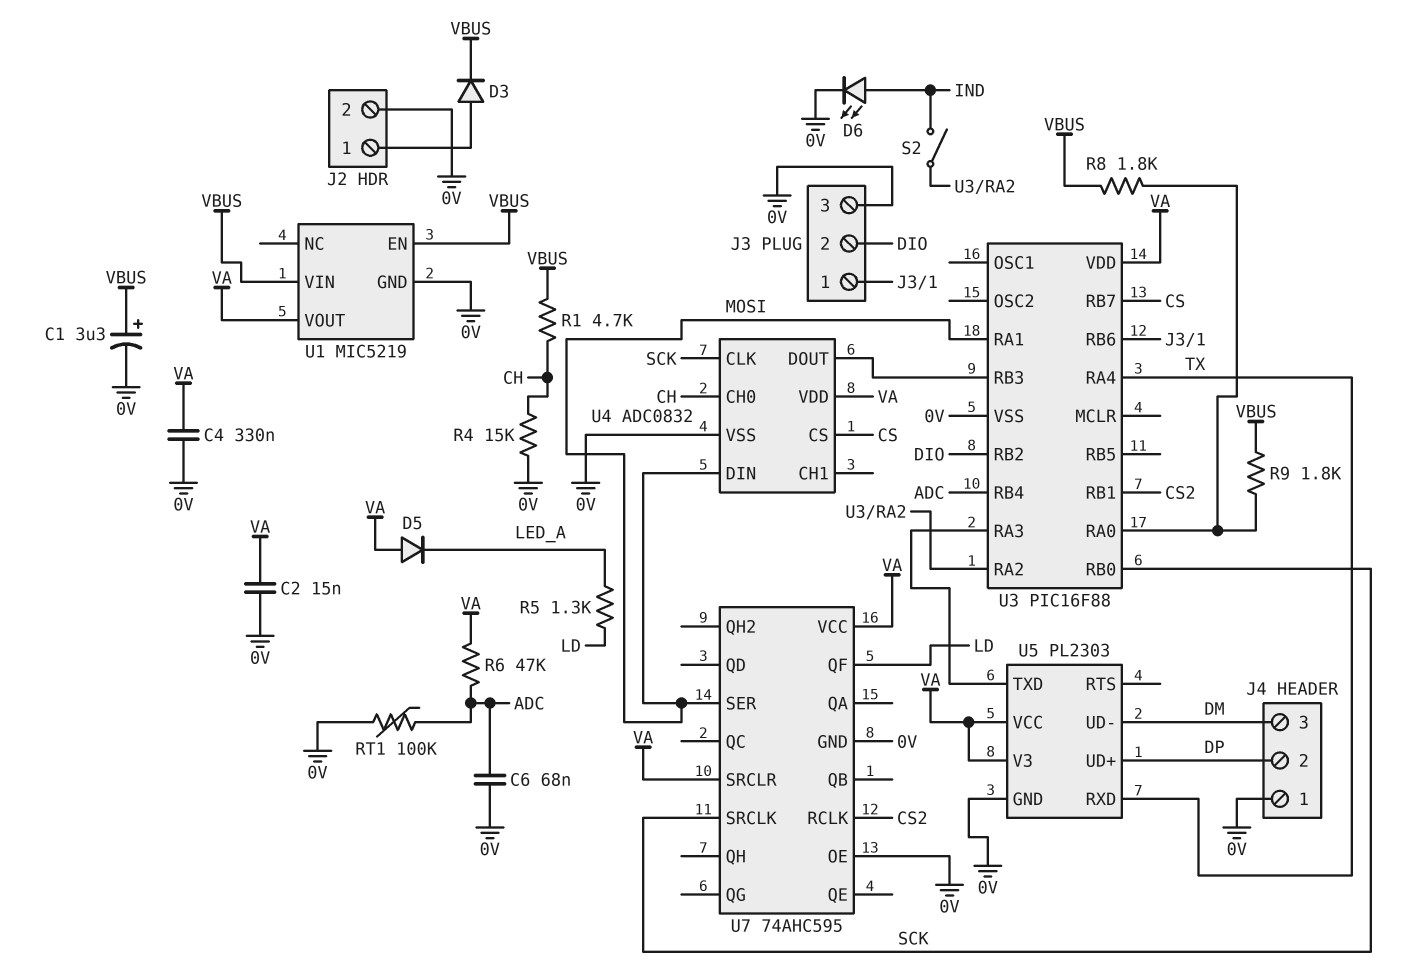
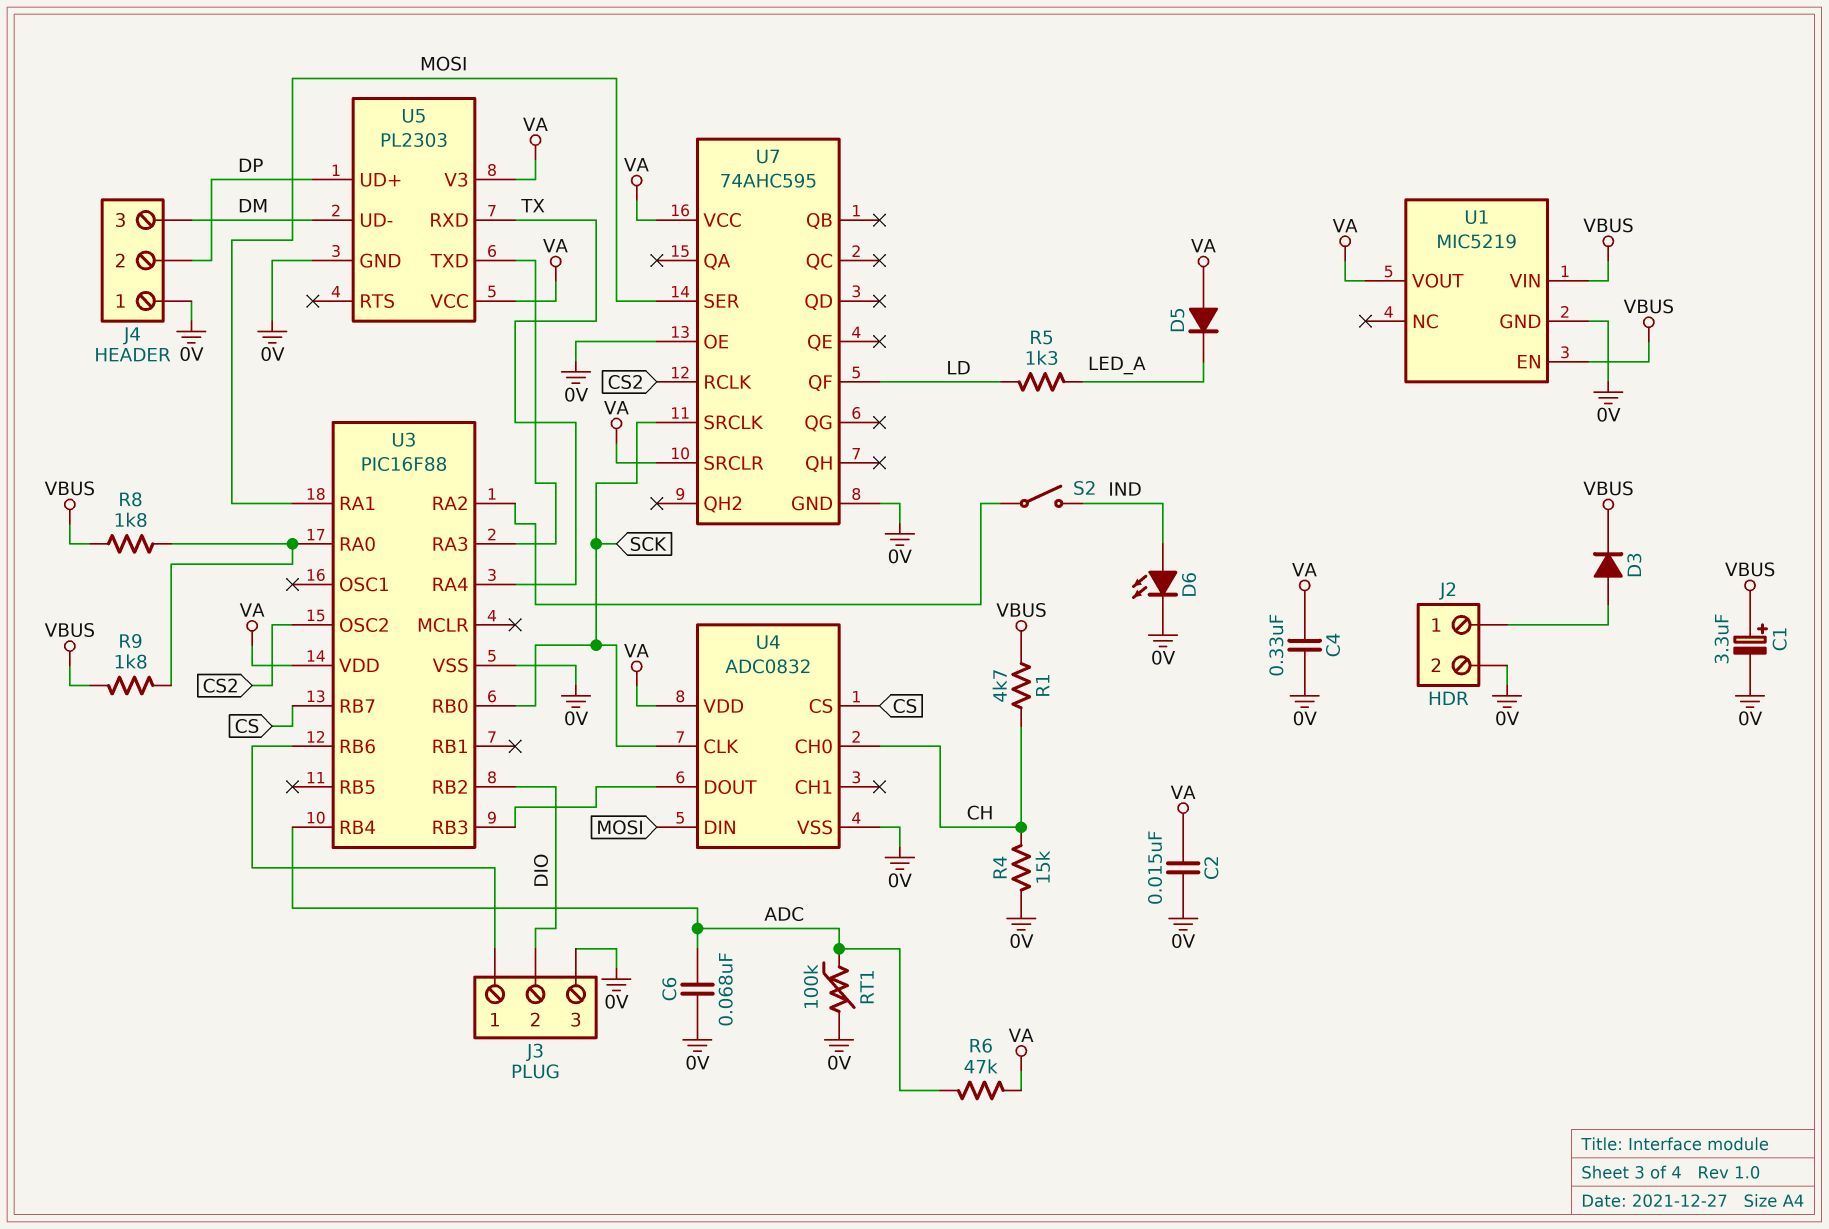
U3 pin OSC2: none -> CS2
U3 pin RB1: CS2 -> none

